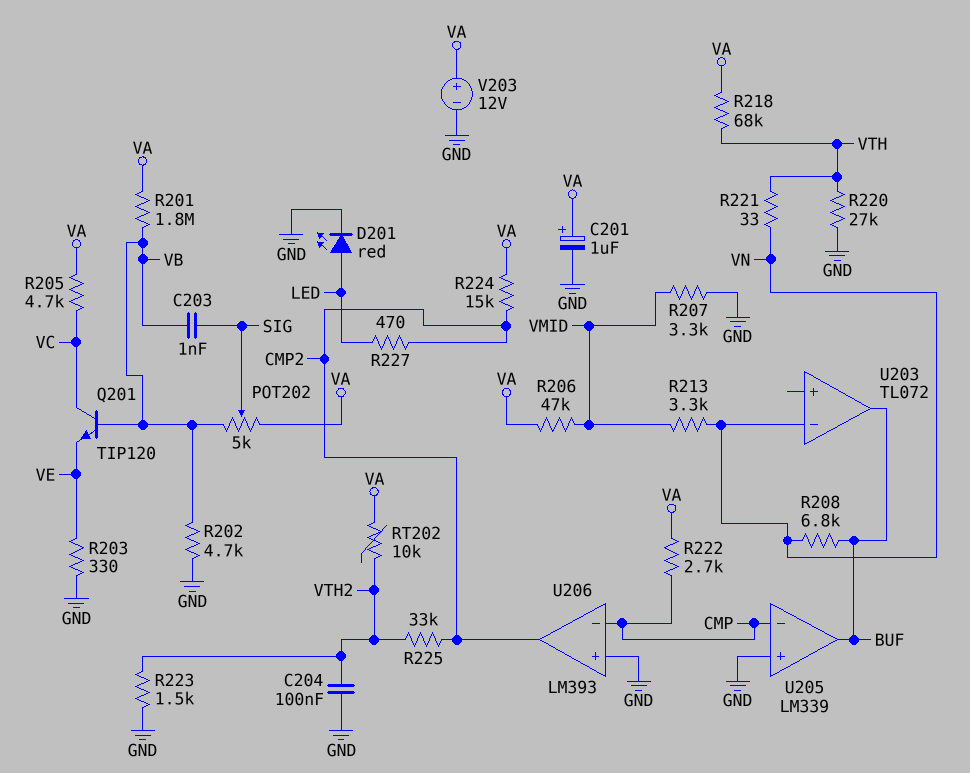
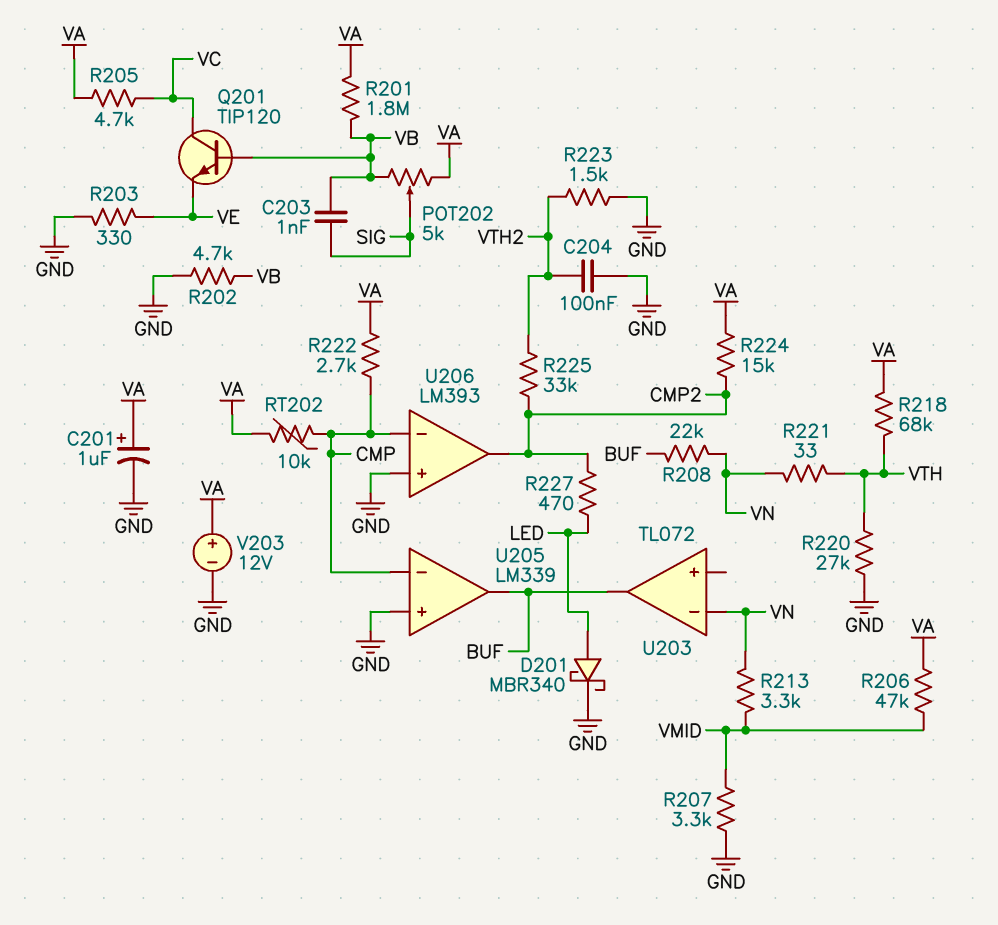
D201: LED red (A LED, K GND) -> schottky MBR340 (A LED, K GND)
R208: 6.8k (BUF, VN) -> 22k (BUF, VN)
RT202: 10k (VA, VTH2) -> 10k (CMP, VA)

